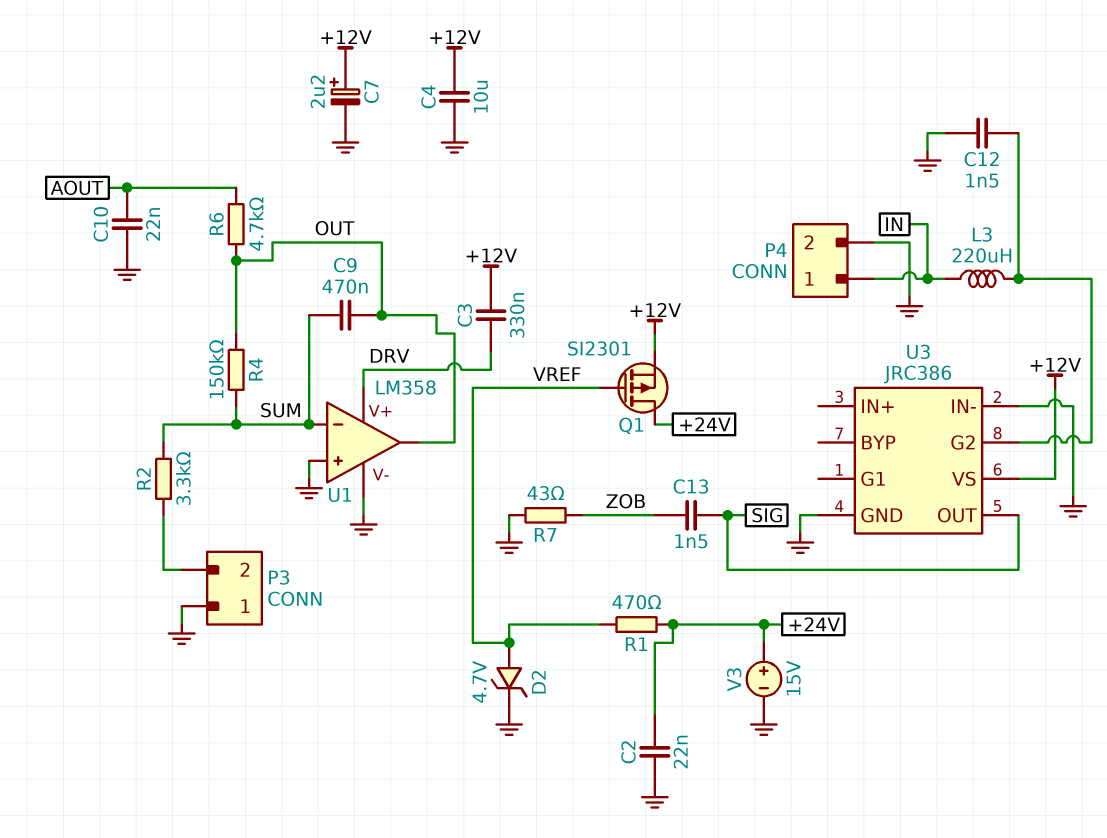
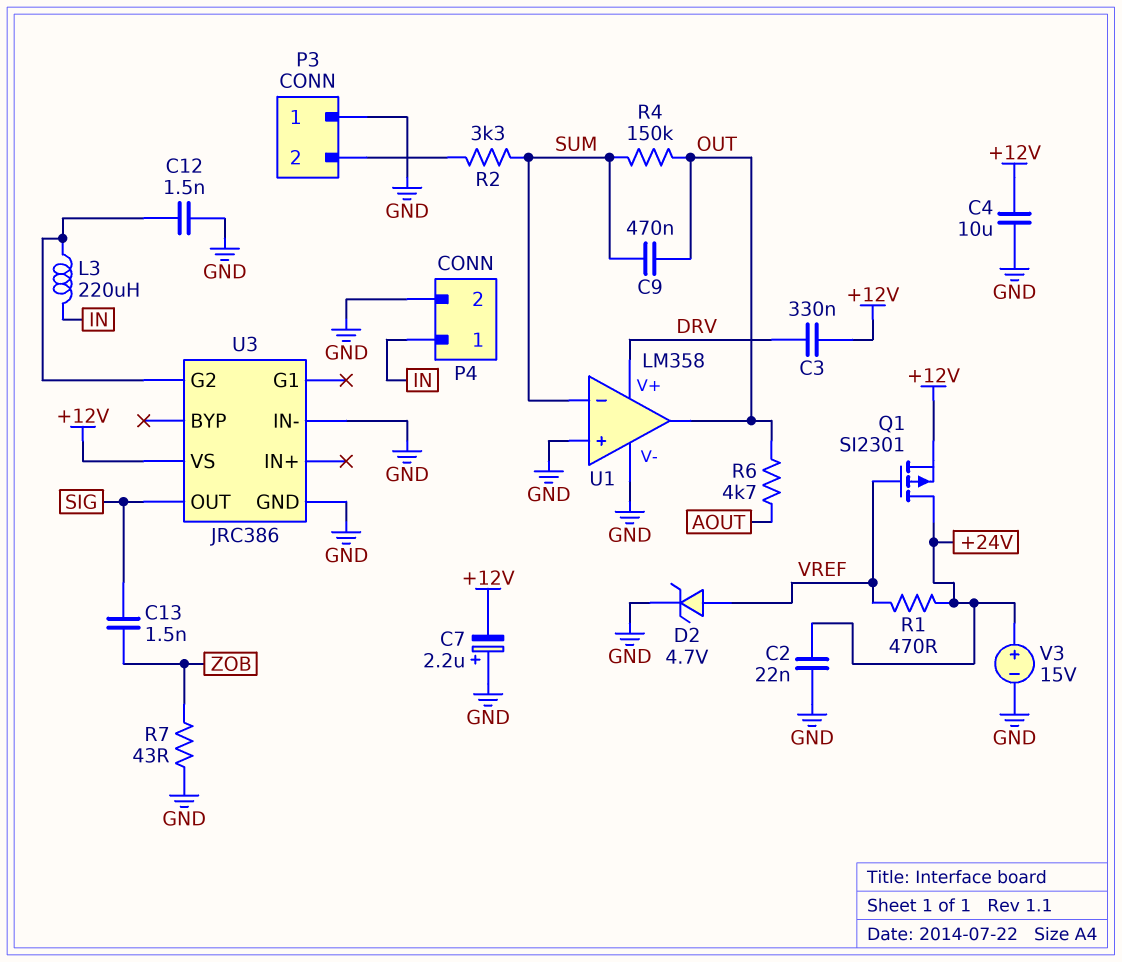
C7: 2.2uF (plus +12V, minus GND) -> 2.2uF (plus GND, minus +12V)
C10: 22nF (AOUT, GND) -> none

